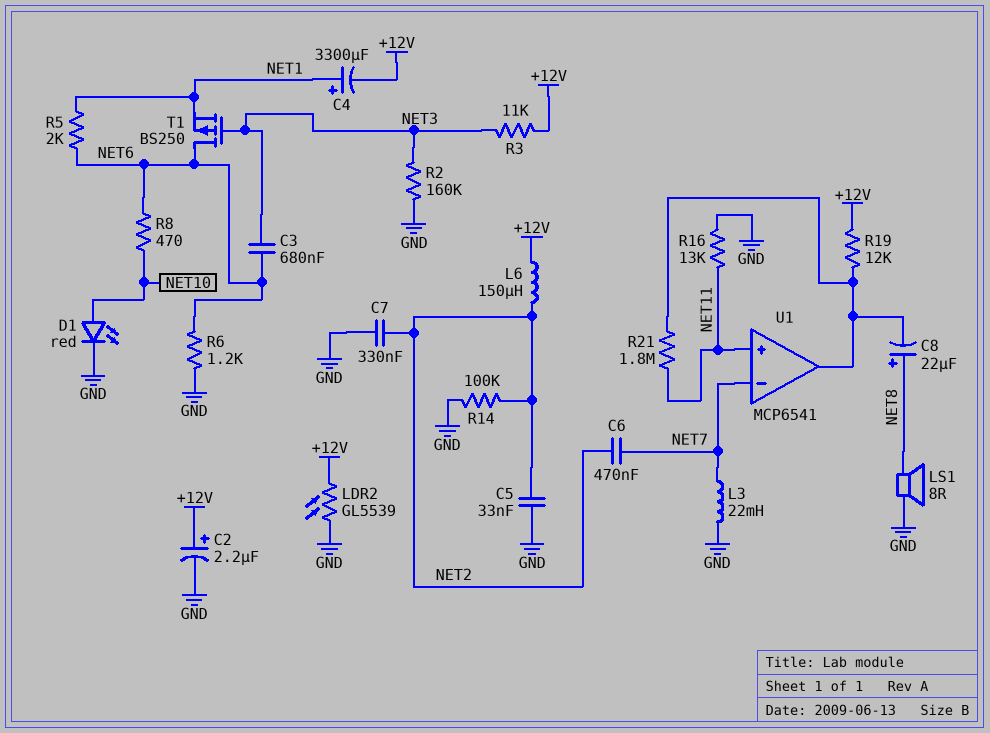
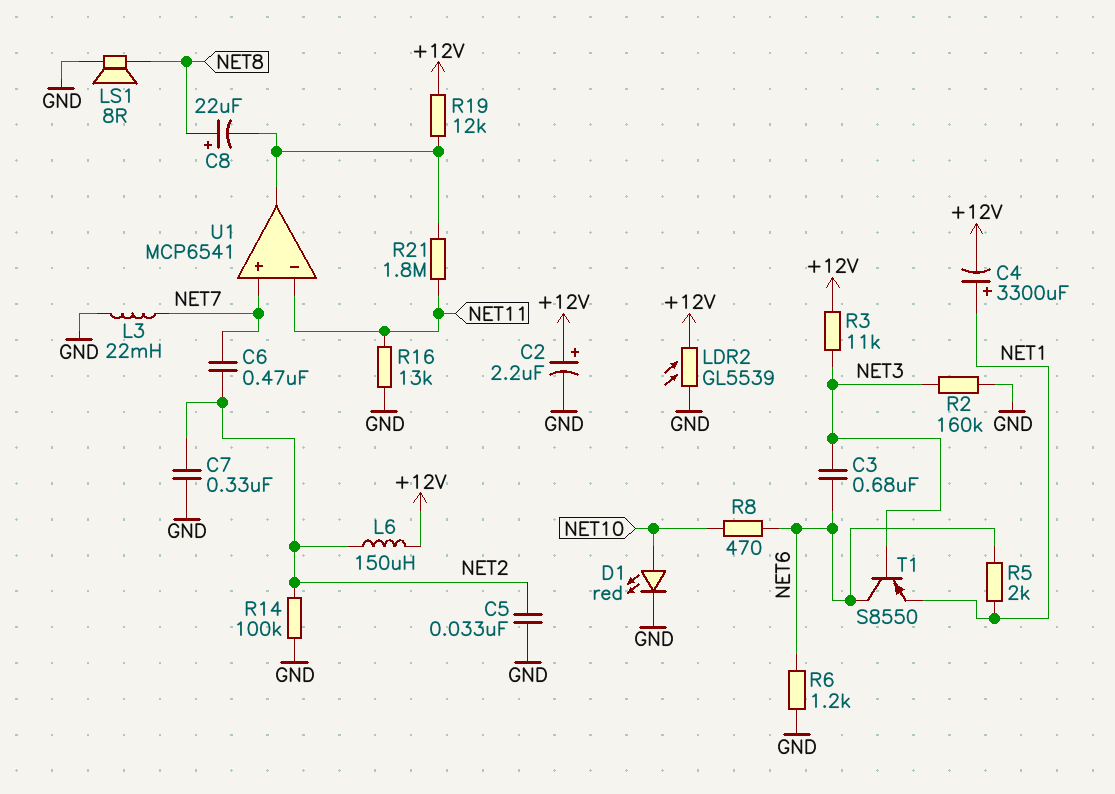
T1: PMOS BS250 (G NET3, D NET6, S NET1) -> PNP S8550 (B NET3, C NET6, E NET1)
U1 pin in+: NET11 -> NET7
U1 pin in-: NET7 -> NET11

